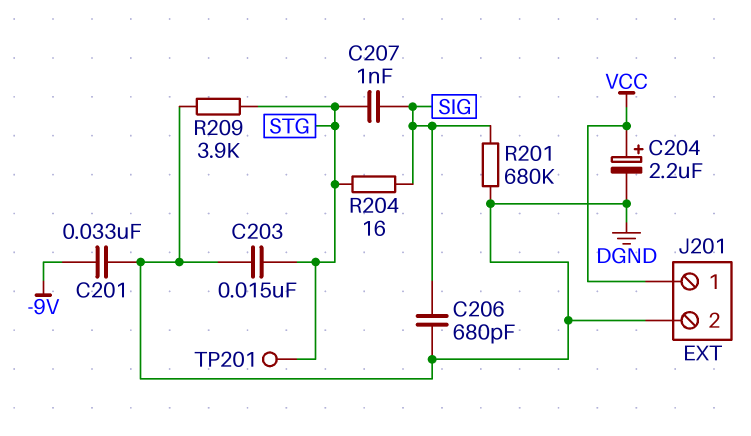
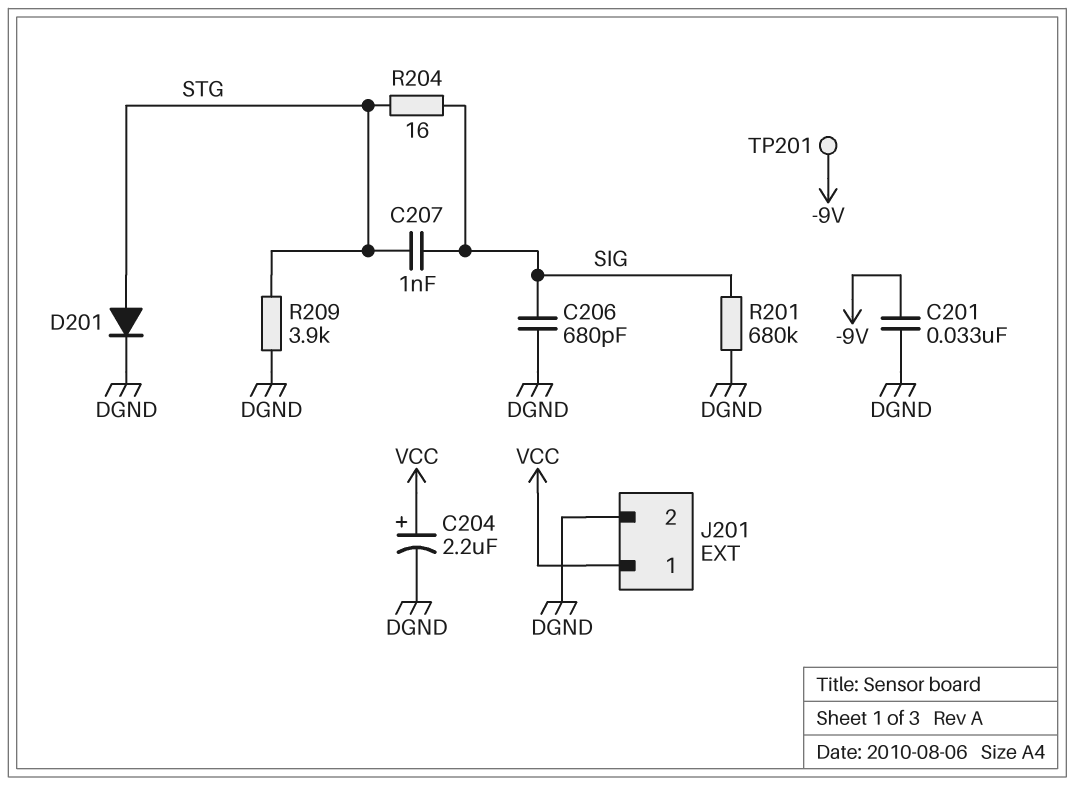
C203: 15nF (DGND, STG) -> none
D201: none -> diode (A STG, K DGND)
TP201: test point (STG) -> test point (-9V)

